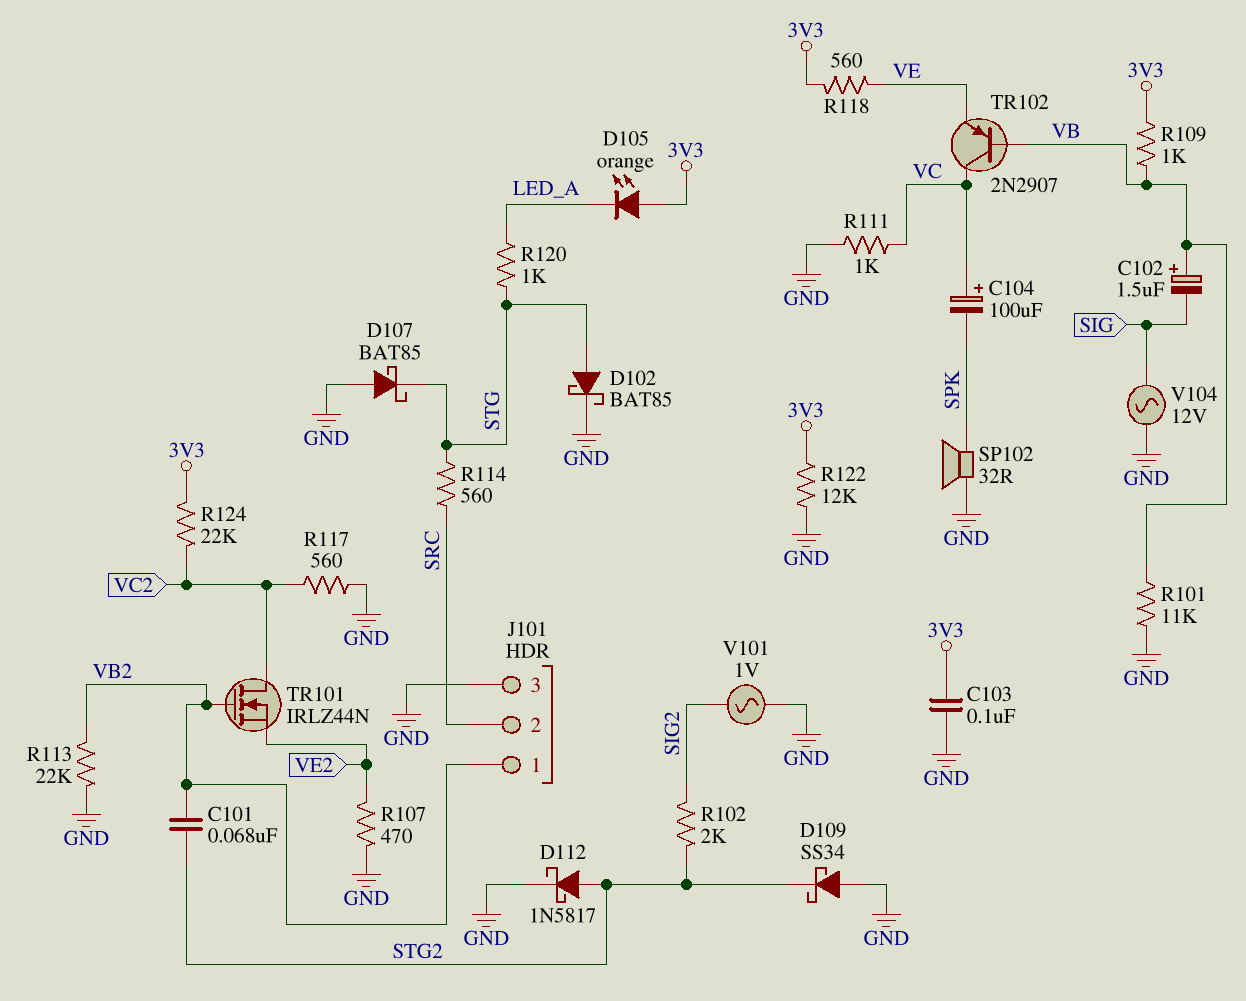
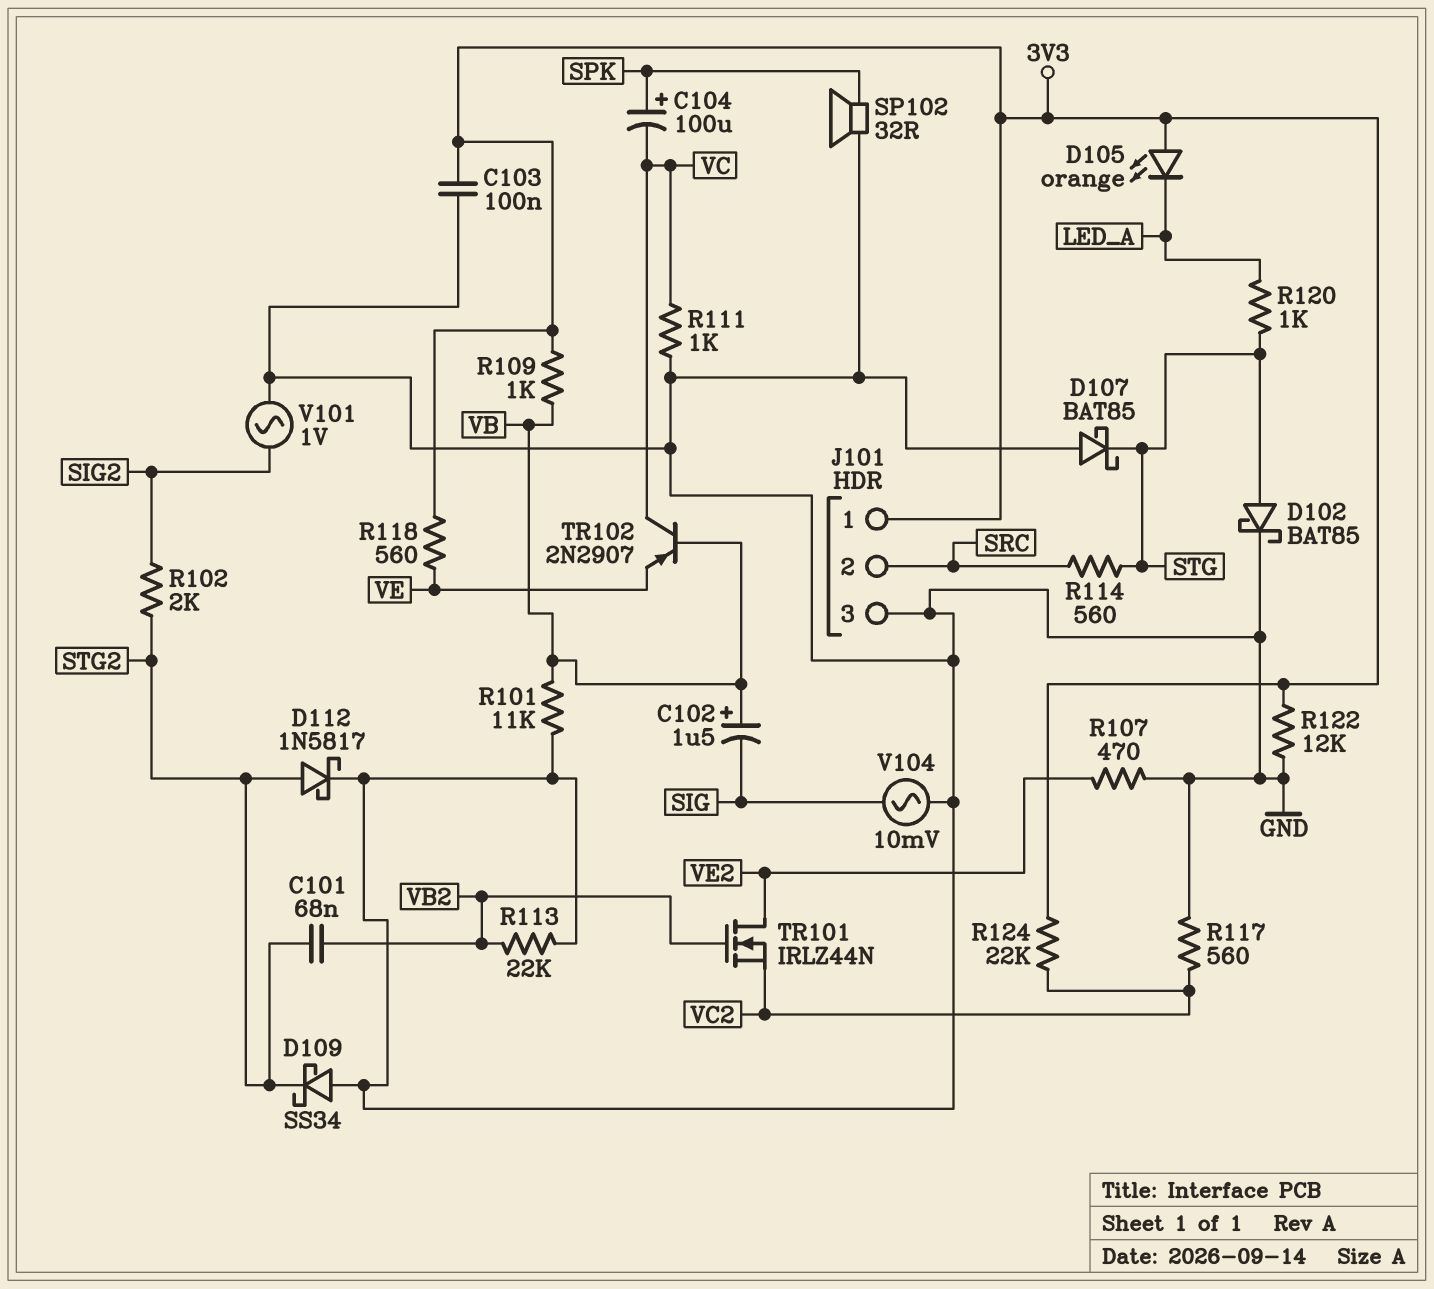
C104: 100uF (plus VC, minus SPK) -> 100uF (plus SPK, minus VC)
J101 pin 1: VB2 -> 3V3
TR101: NMOS IRLZ44N (G VB2, D VC2, S VE2) -> NMOS IRLZ44N (G VB2, D VE2, S VC2)
V104: AC 12V (GND, SIG) -> AC 10mV (GND, SIG)

